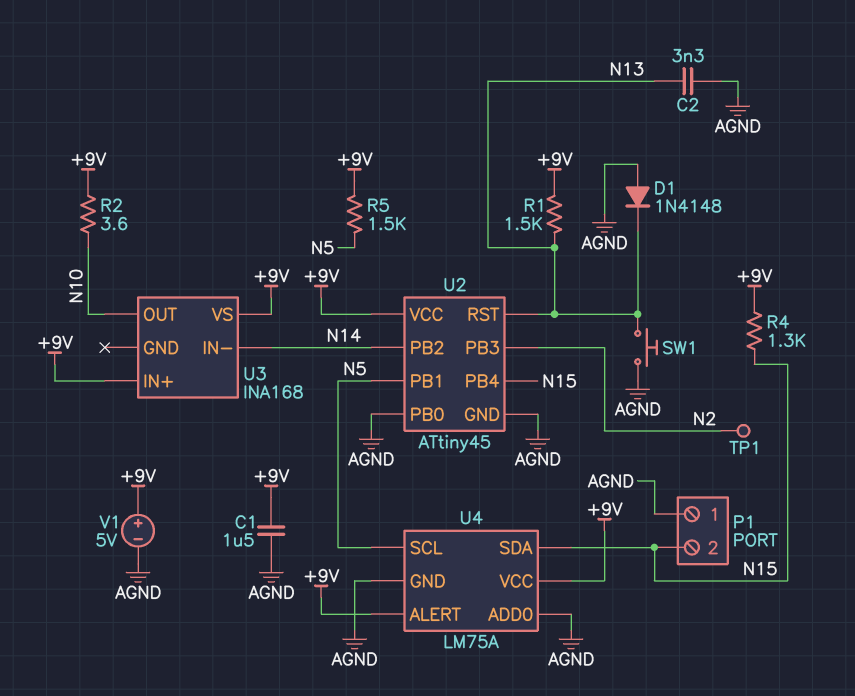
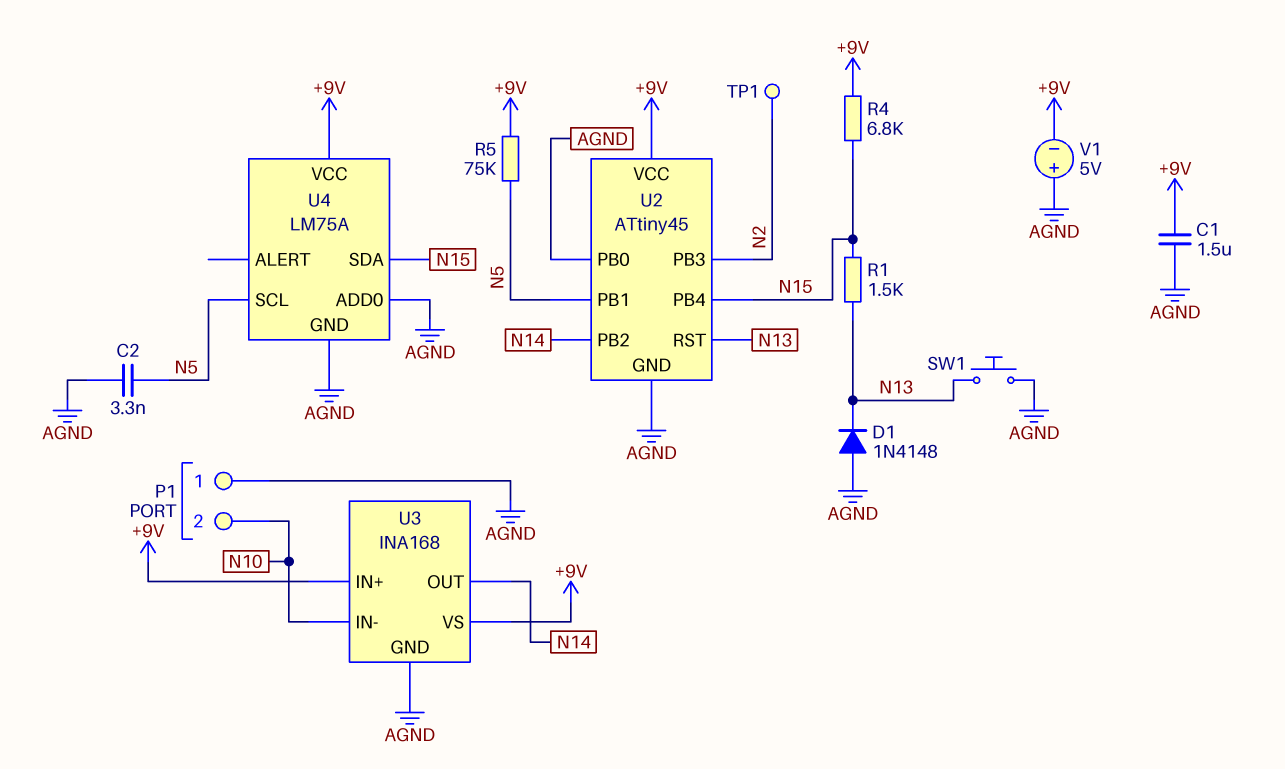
C2: 3.3nF (AGND, N13) -> 3.3nF (AGND, N5)
P1 pin 2: N15 -> N10
R1: 1.5k (+9V, N13) -> 1.5k (N13, N15)
R2: 3.6 (+9V, N10) -> none
R4: 1.3k (+9V, N15) -> 6.8k (+9V, N15)
R5: 1.5k (+9V, N5) -> 75k (+9V, N5)
U3 pin GND: none -> AGND
U3 pin IN-: N14 -> N10
U3 pin OUT: N10 -> N14
U4 pin ALERT: +9V -> none
V1: 5V (plus +9V, minus AGND) -> 5V (plus AGND, minus +9V)

